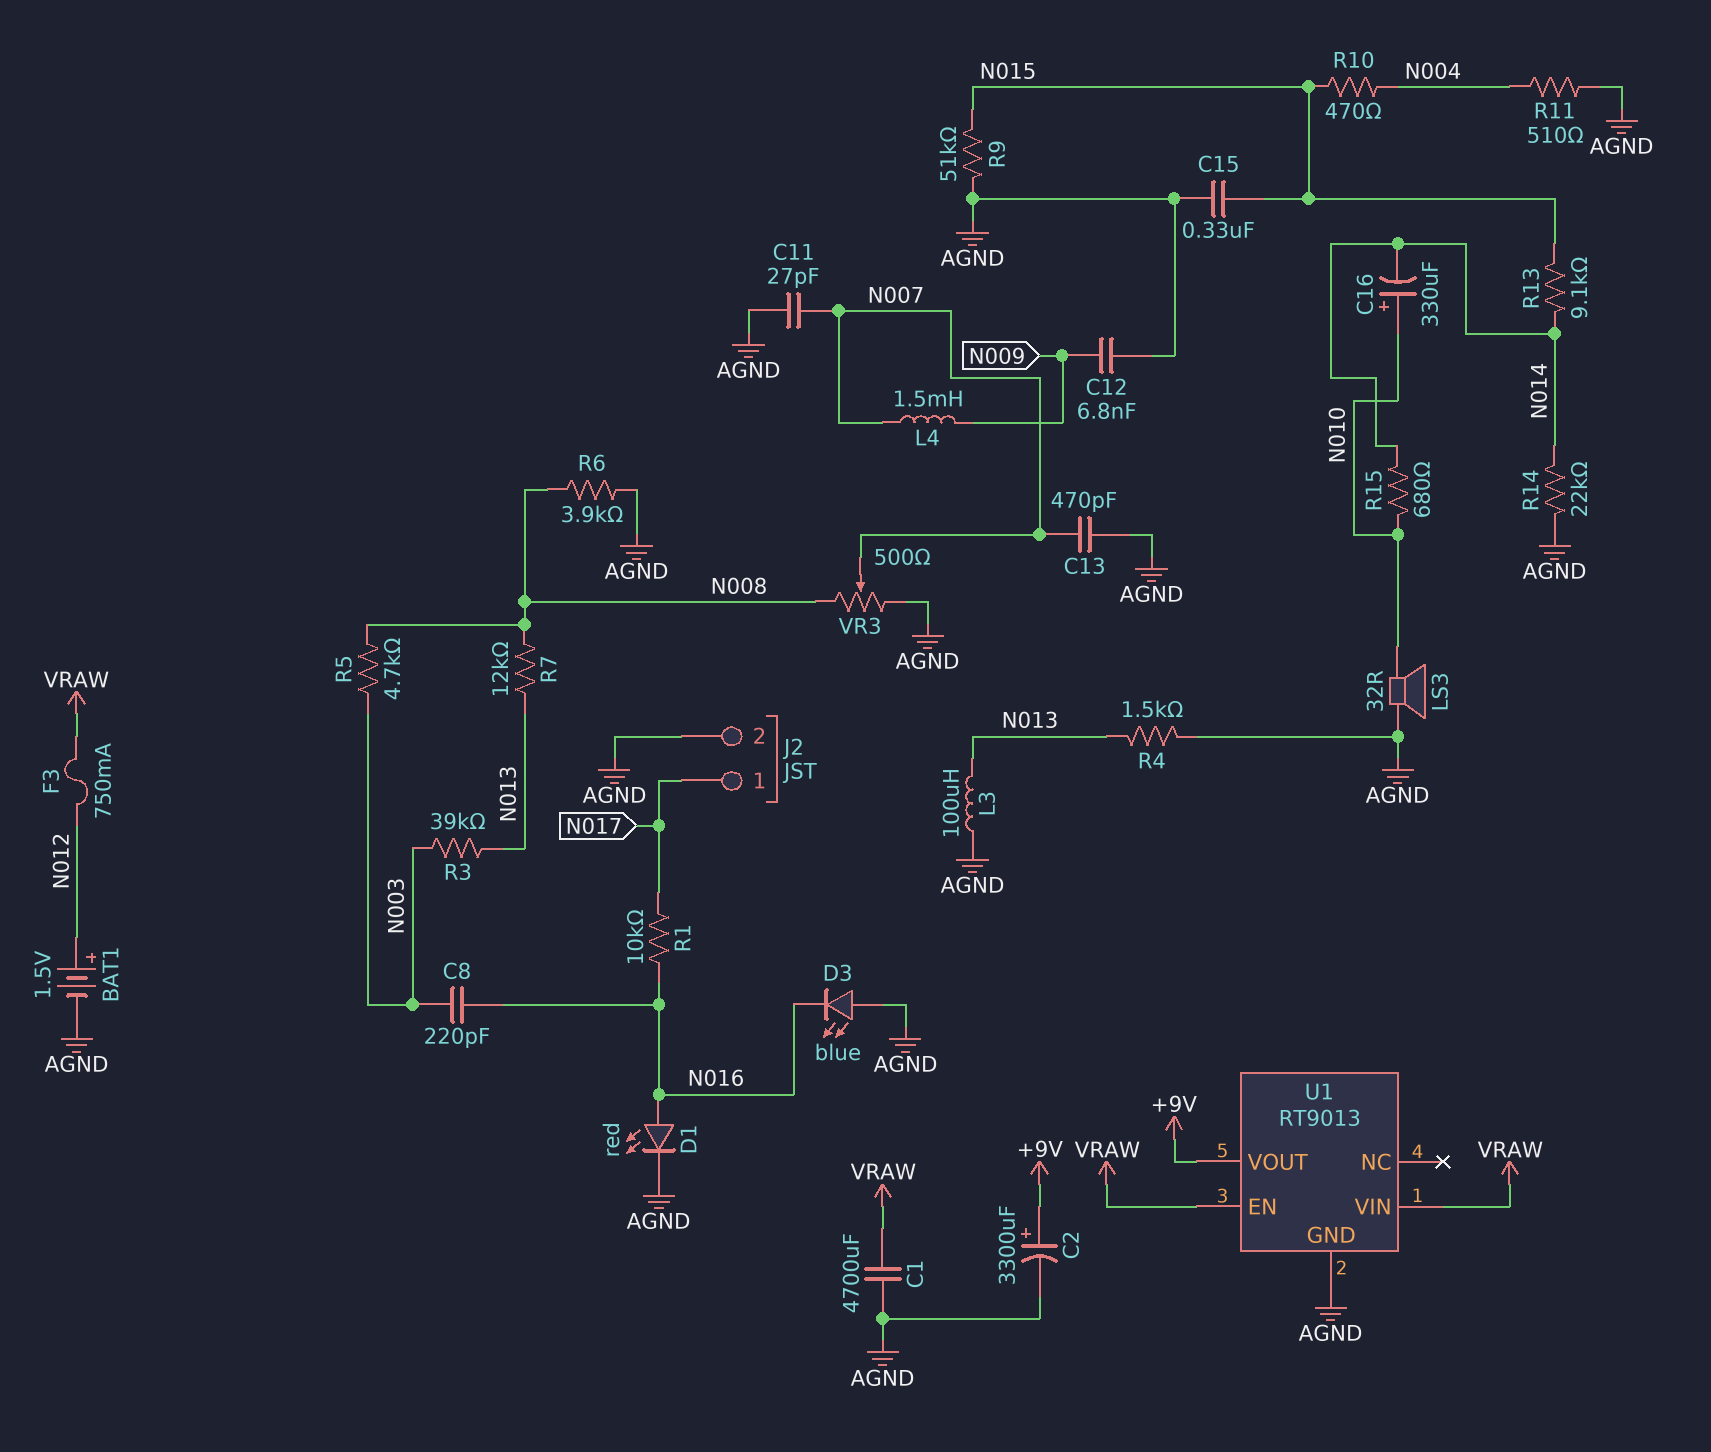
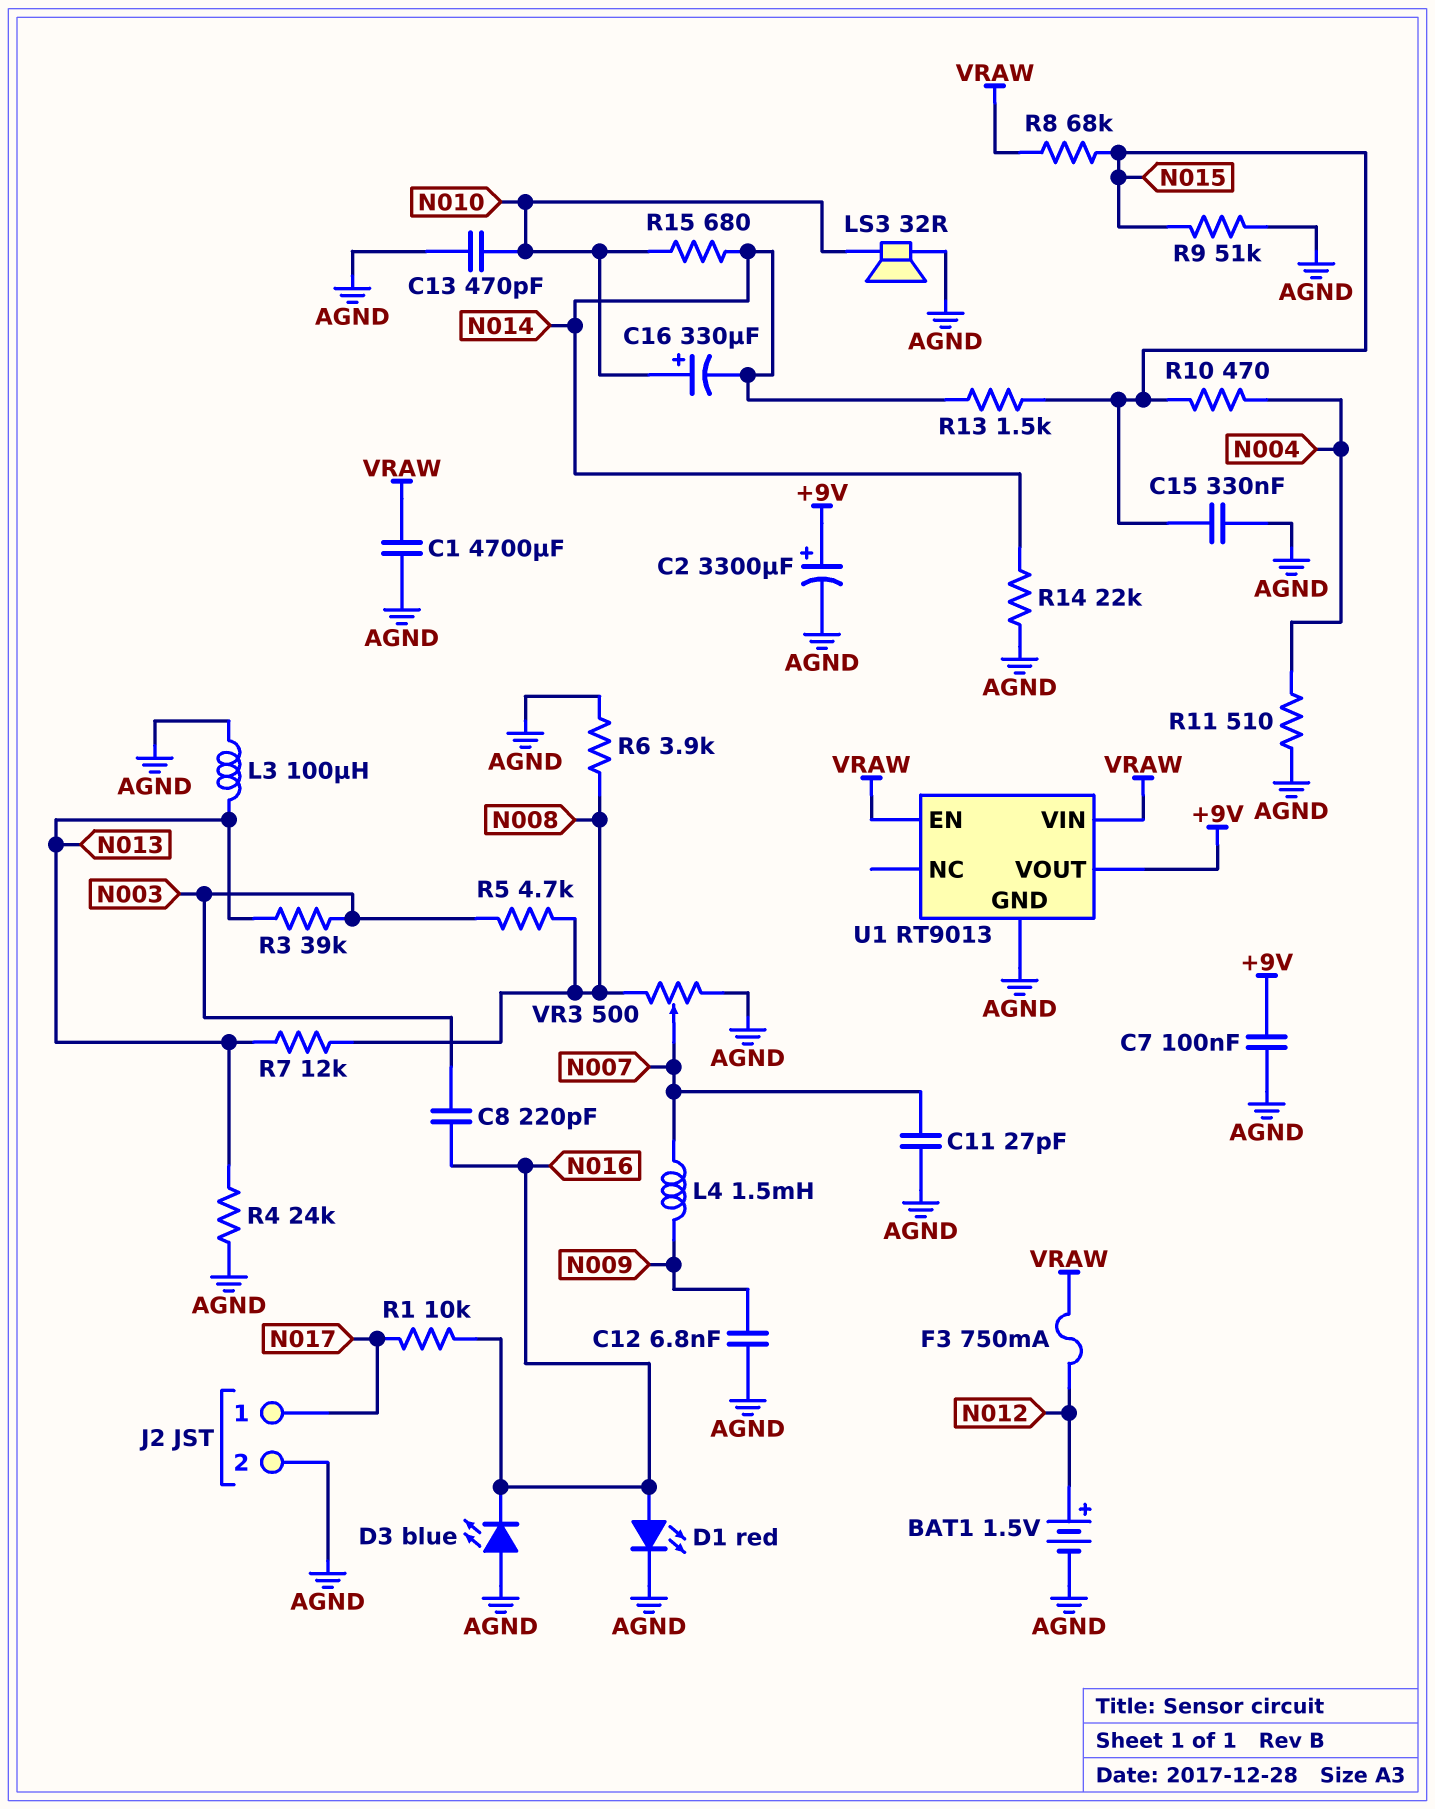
C7: none -> 100nF (+9V, AGND)
C13: 470pF (AGND, N007) -> 470pF (AGND, N010)
R4: 1.5k (AGND, N013) -> 24k (AGND, N013)
R8: none -> 68k (N015, VRAW)
R13: 9.1k (N014, N015) -> 1.5k (N014, N015)

